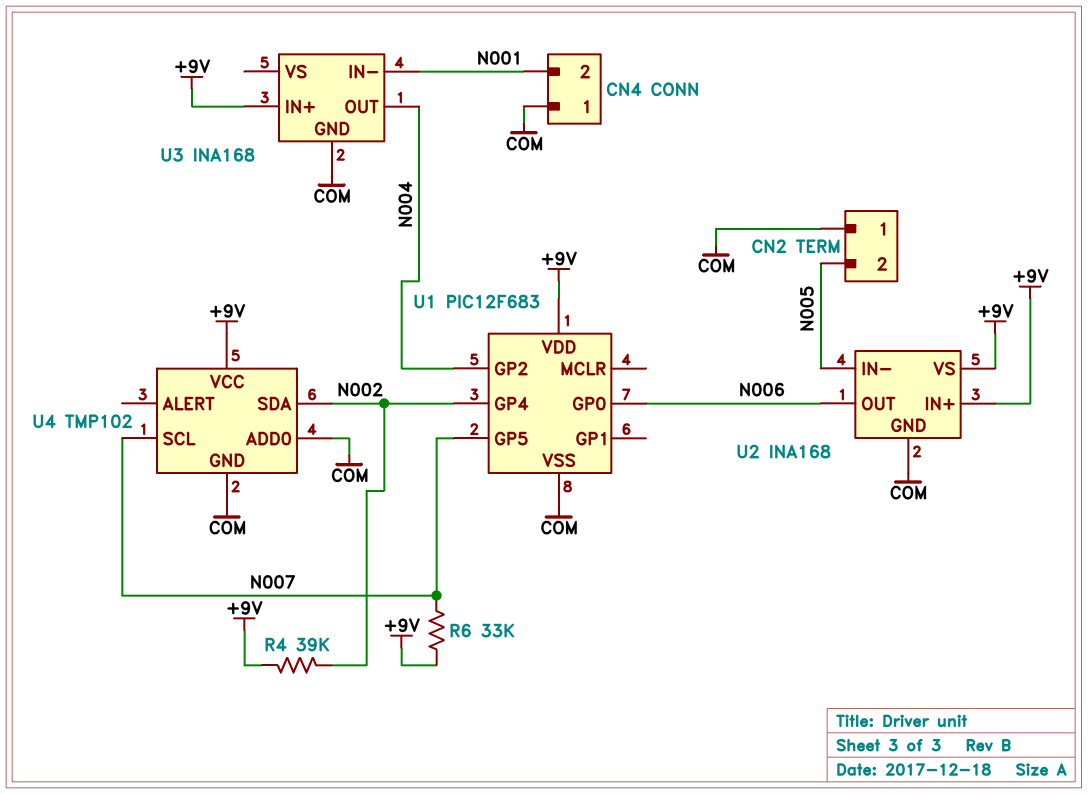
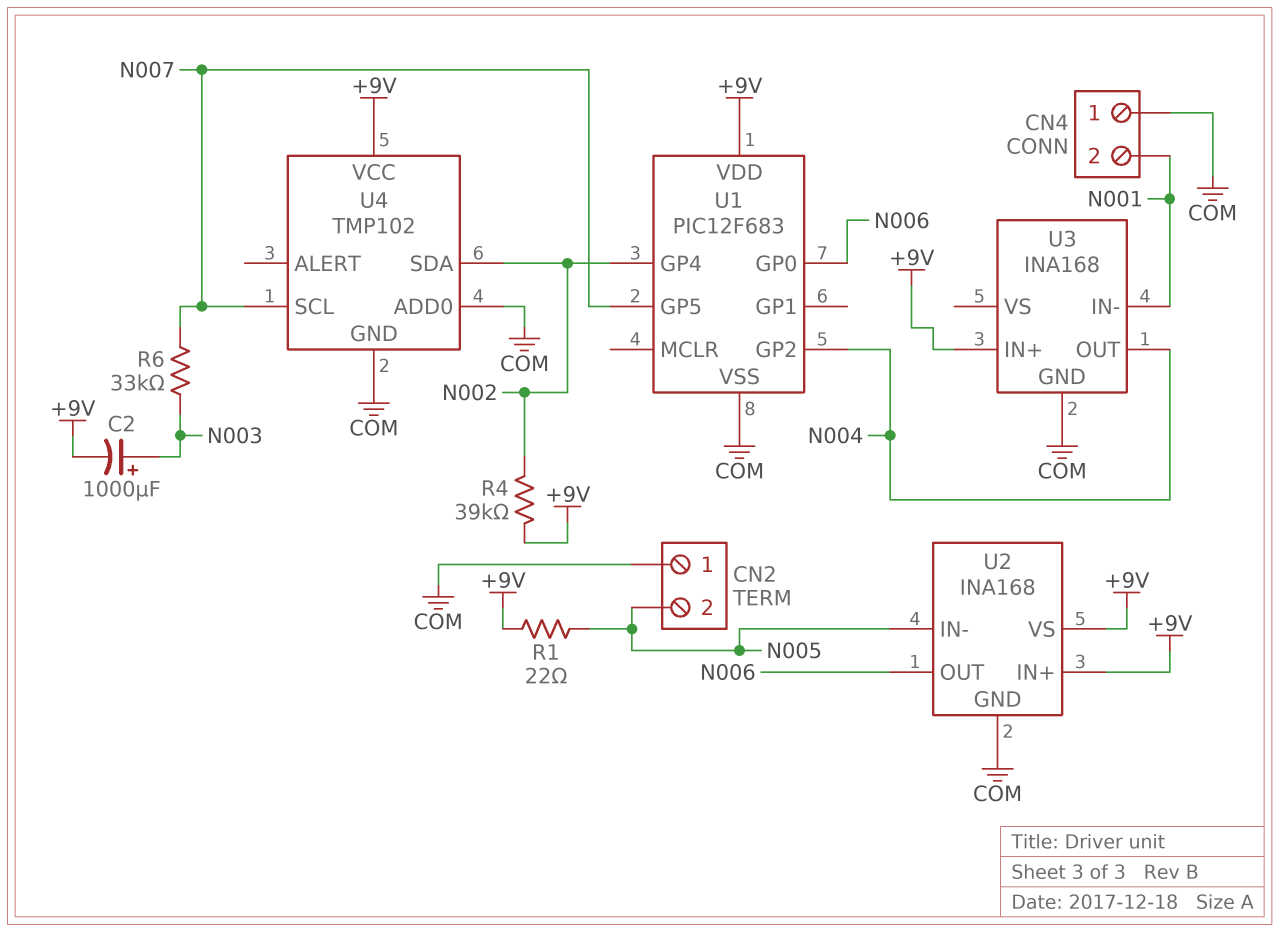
C2: none -> 1000uF (plus N003, minus +9V)
R1: none -> 22 (+9V, N005)
R6: 33k (+9V, N007) -> 33k (N003, N007)

